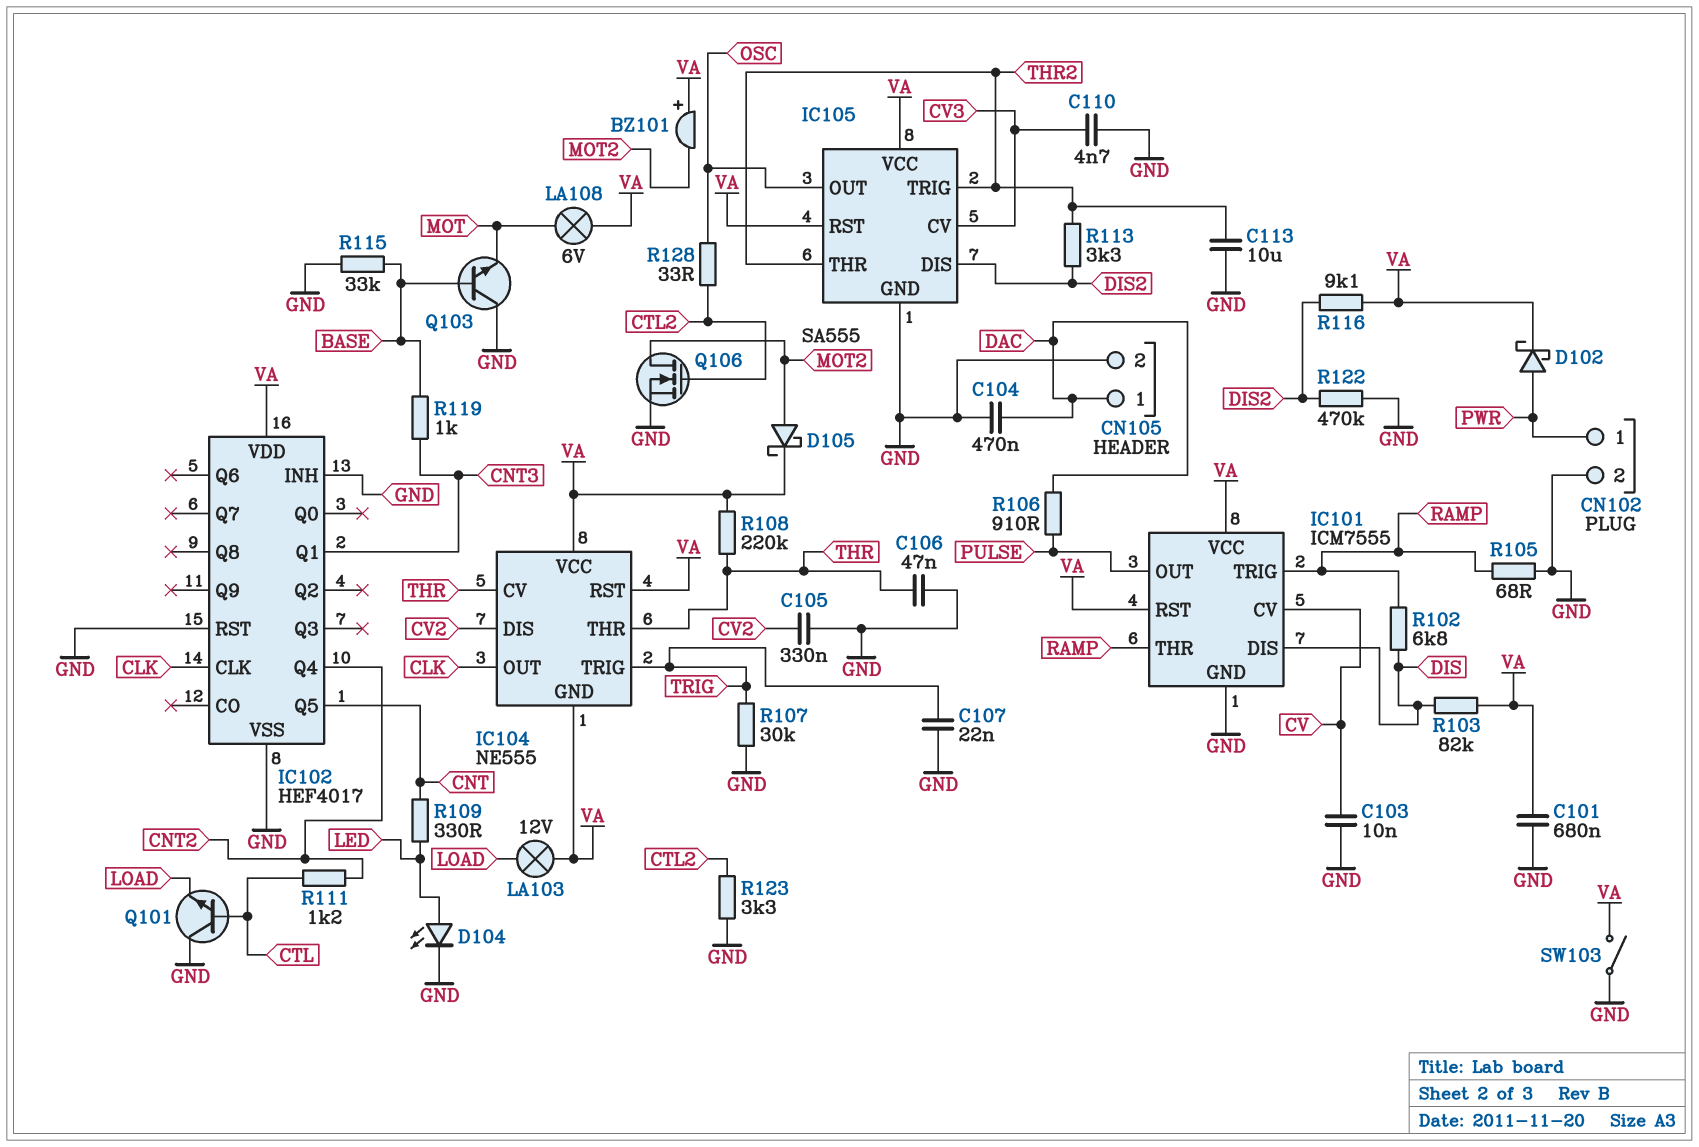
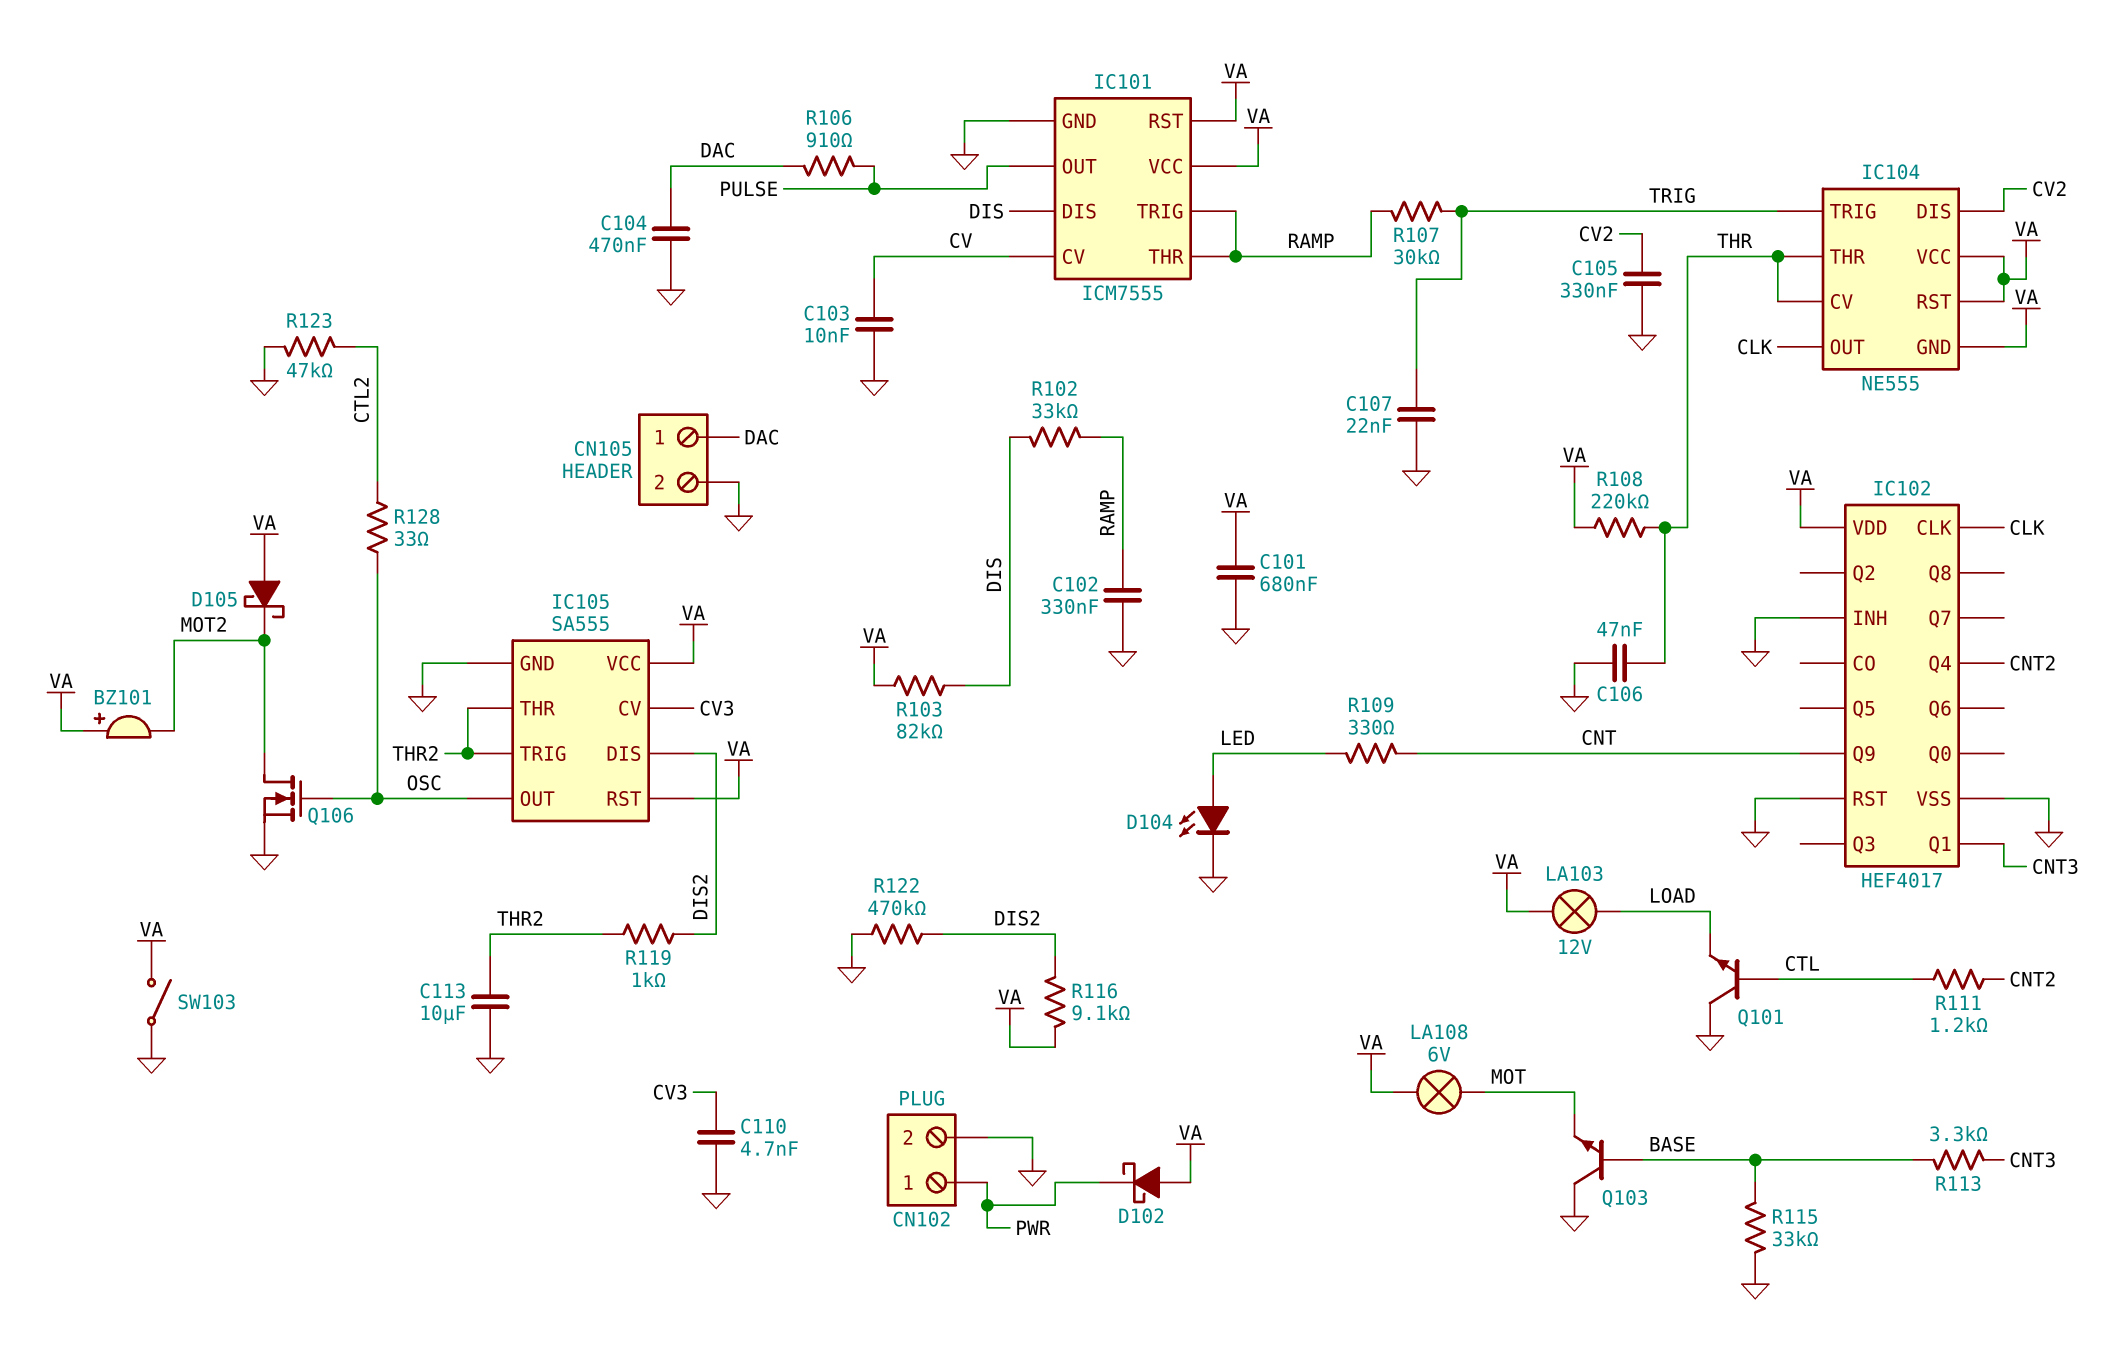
C102: none -> 330nF (GND, RAMP)
D102: schottky (A PWR, K VA) -> schottky (A VA, K PWR)
D105: schottky (A MOT2, K VA) -> schottky (A VA, K MOT2)
IC102 pin Q5: CNT -> none
IC102 pin Q9: none -> CNT
Q106: NMOS (G CTL2, D MOT2, S GND) -> NMOS (G OSC, D MOT2, S GND)
R102: 6.8k (DIS, RAMP) -> 33k (DIS, RAMP)
R105: 68 (GND, RAMP) -> none
R107: 30k (GND, TRIG) -> 30k (RAMP, TRIG)
R113: 3.3k (DIS2, THR2) -> 3.3k (BASE, CNT3)
R119: 1k (BASE, CNT3) -> 1k (DIS2, THR2)
R123: 3.3k (CTL2, GND) -> 47k (CTL2, GND)

